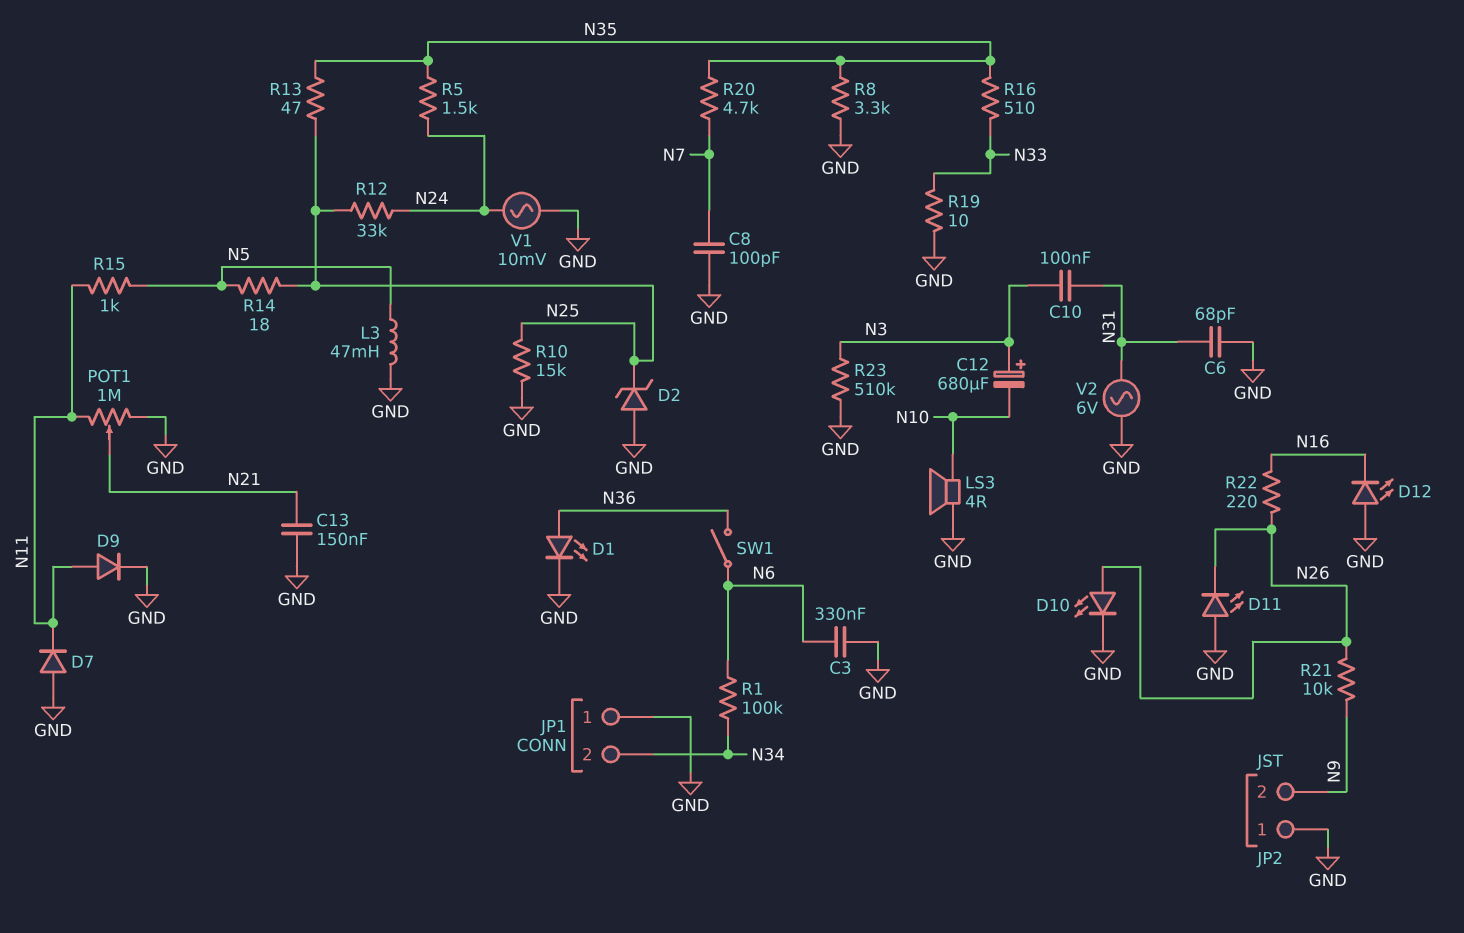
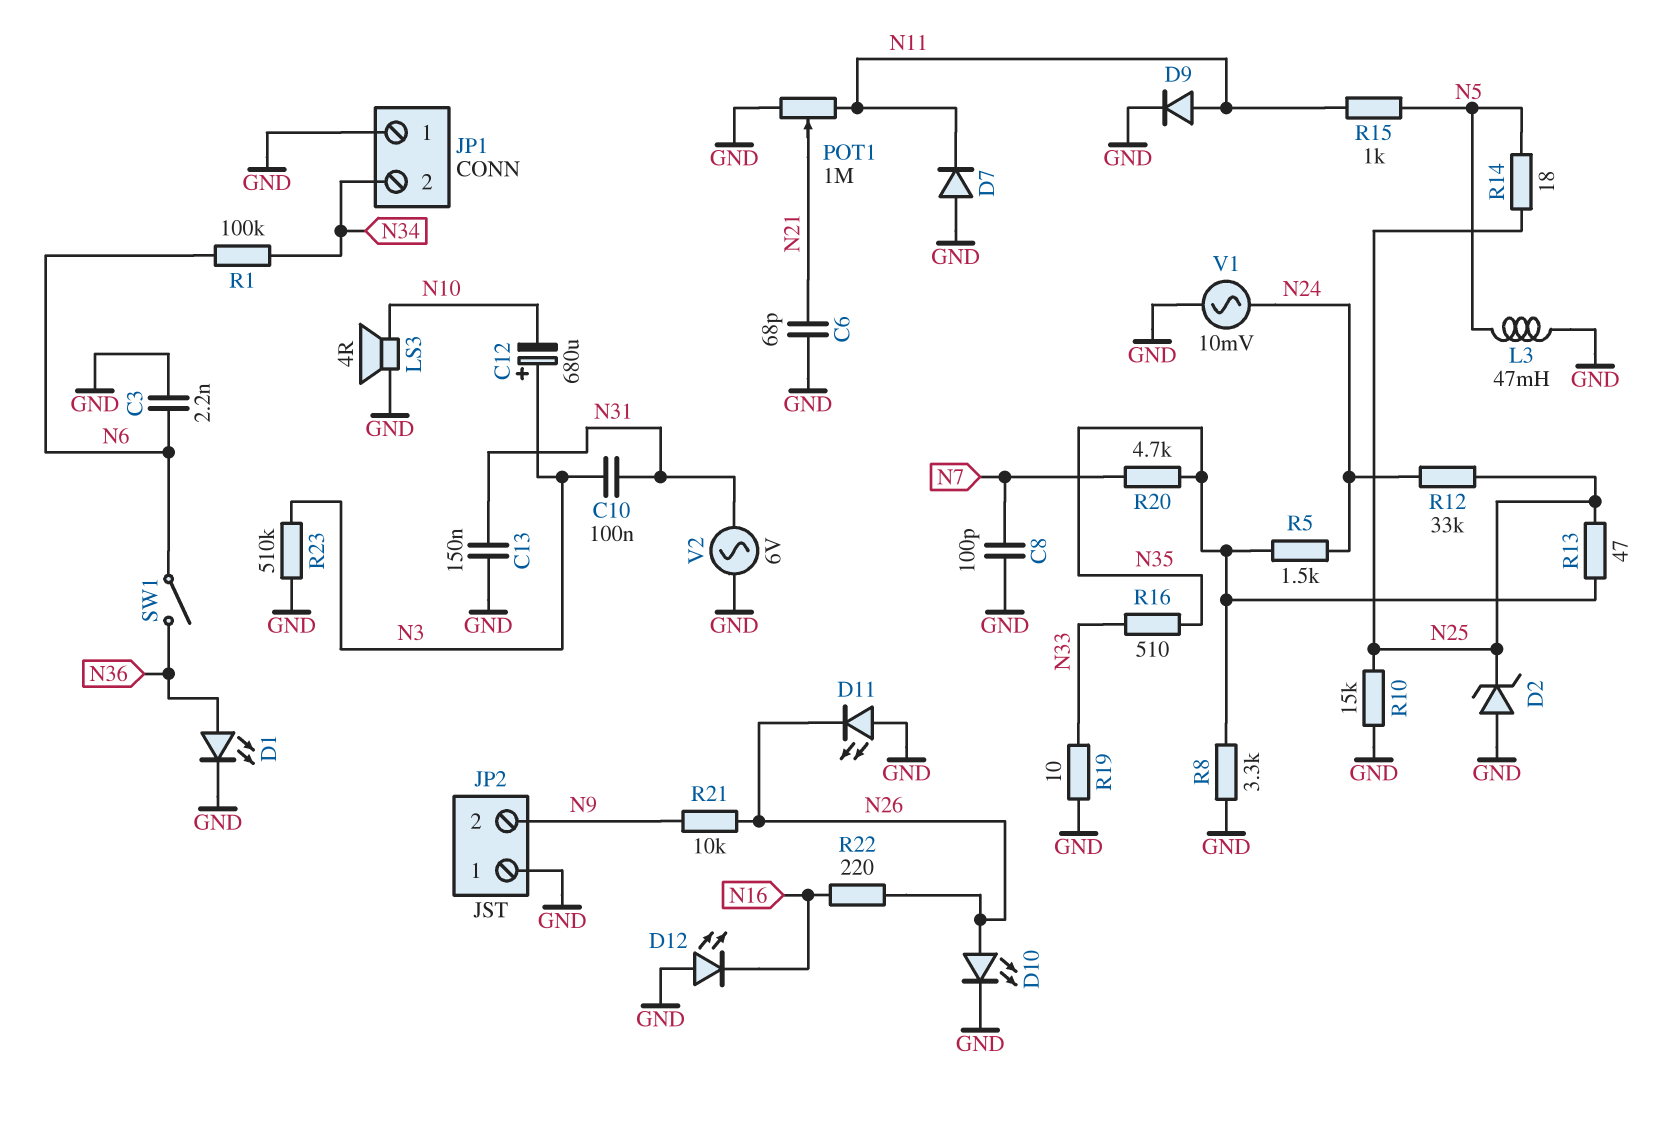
C3: 330nF (GND, N6) -> 2.2nF (GND, N6)
C6: 68pF (GND, N31) -> 68pF (GND, N21)
C13: 150nF (GND, N21) -> 150nF (GND, N31)

